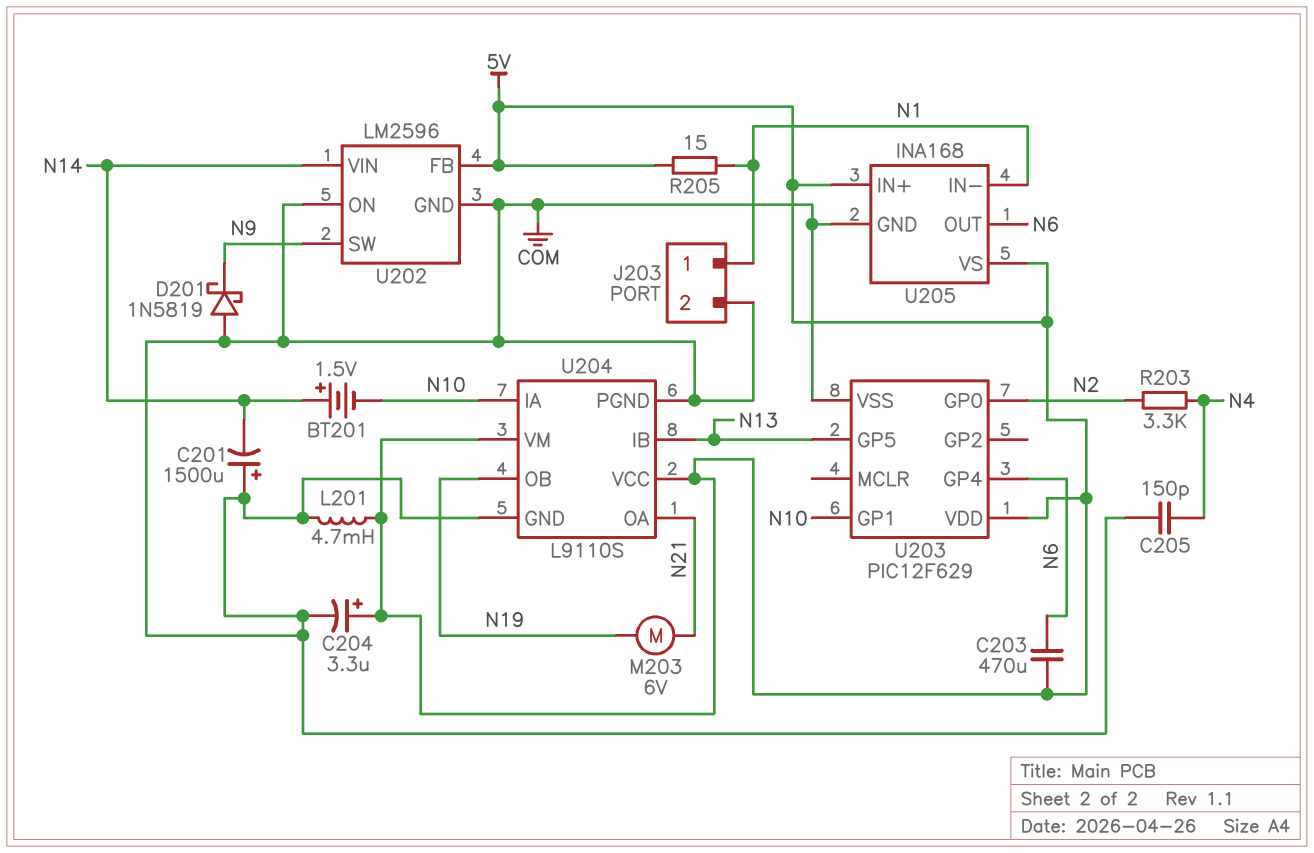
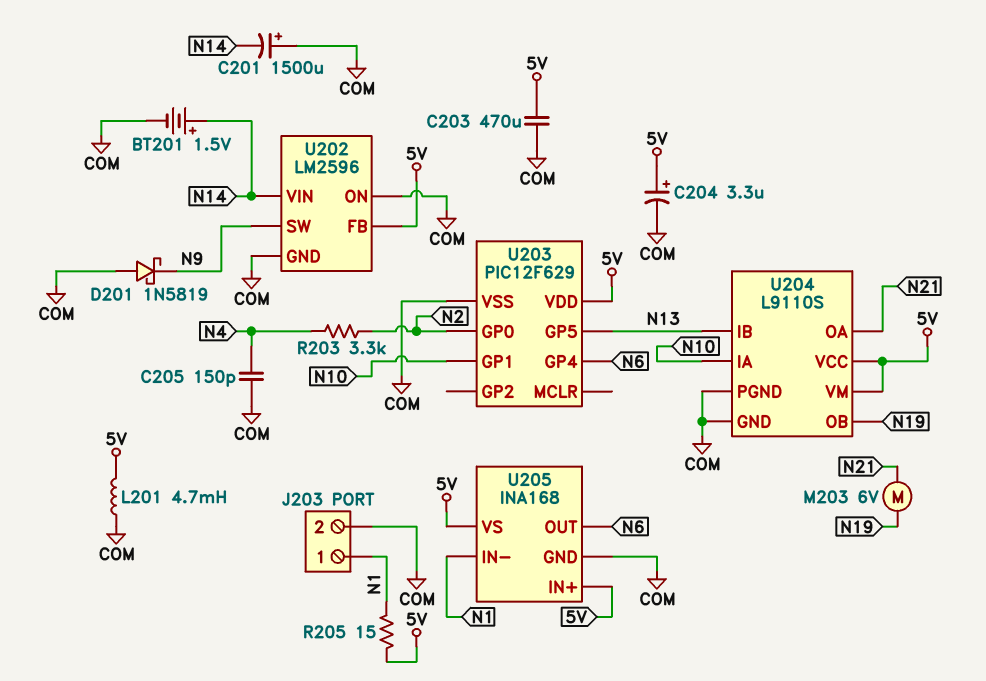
BT201: 1.5V (plus N14, minus N10) -> 1.5V (plus N14, minus COM)
C203: 470uF (5V, N6) -> 470uF (5V, COM)

